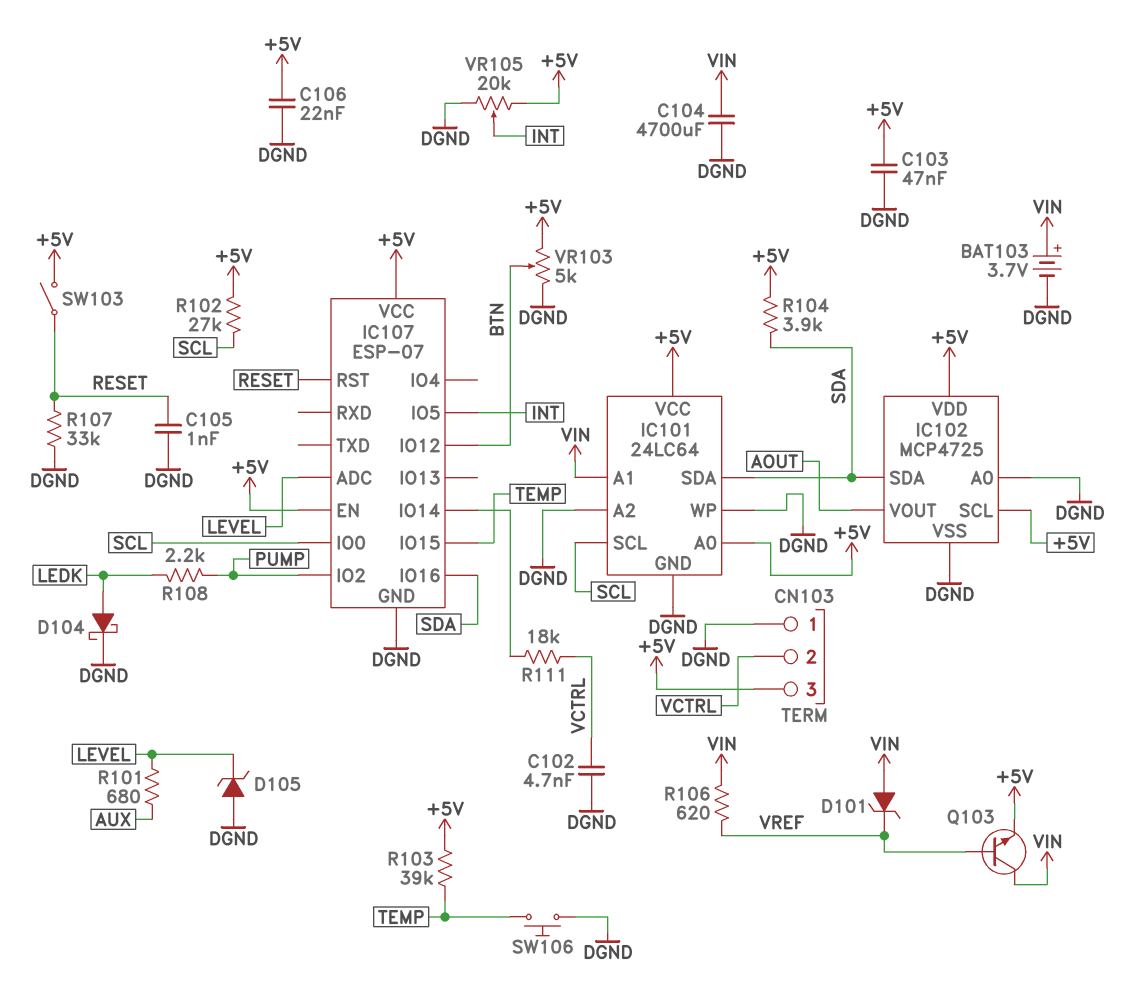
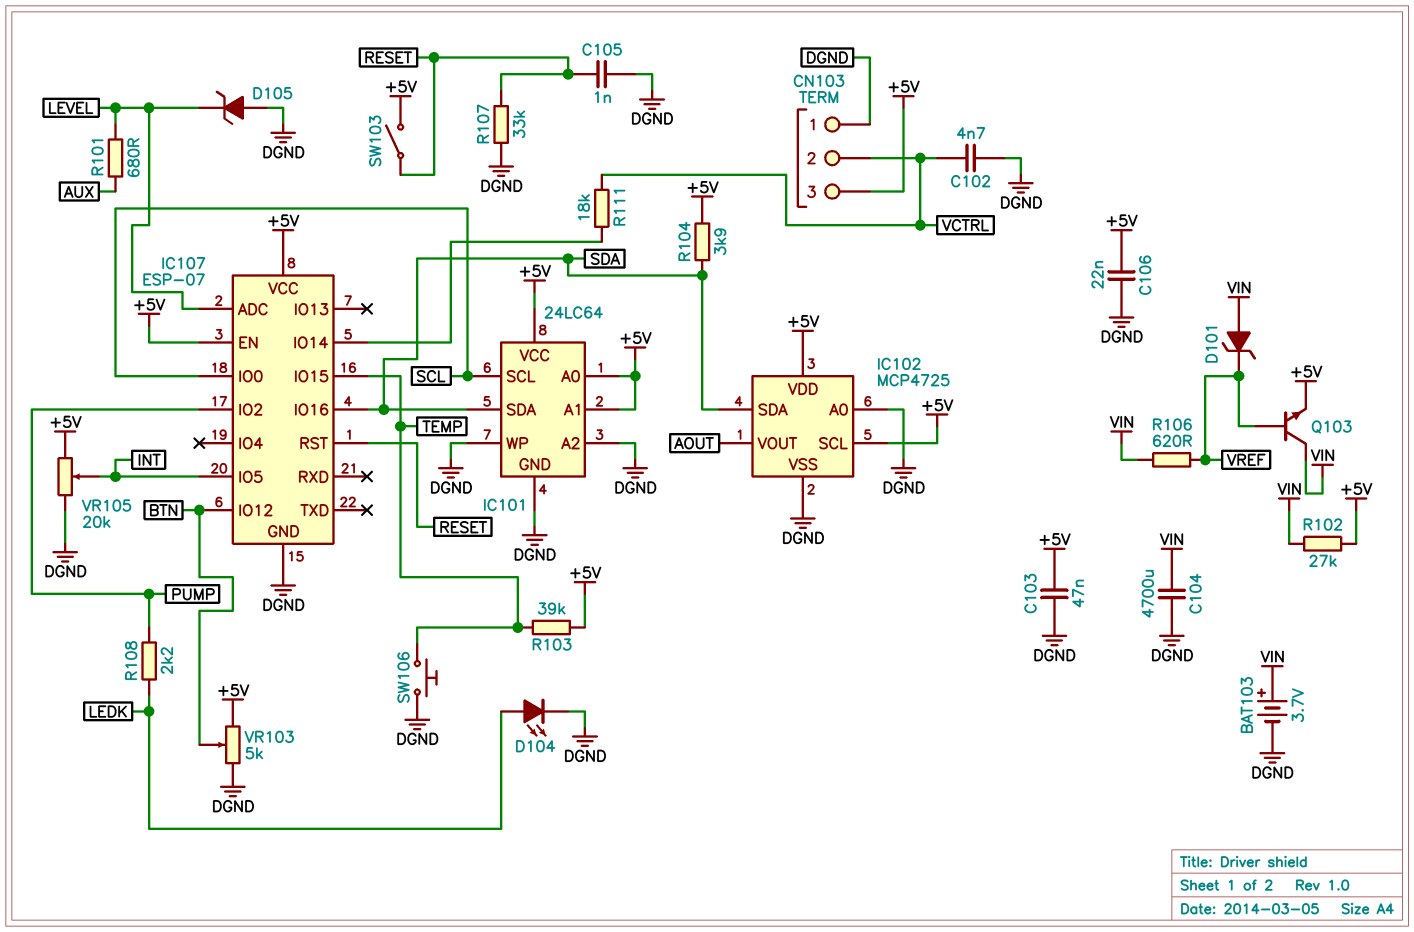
D104: schottky (A LEDK, K DGND) -> LED (A LEDK, K DGND)
IC101 pin A1: VIN -> +5V
R102: 27k (+5V, SCL) -> 27k (+5V, VIN)

